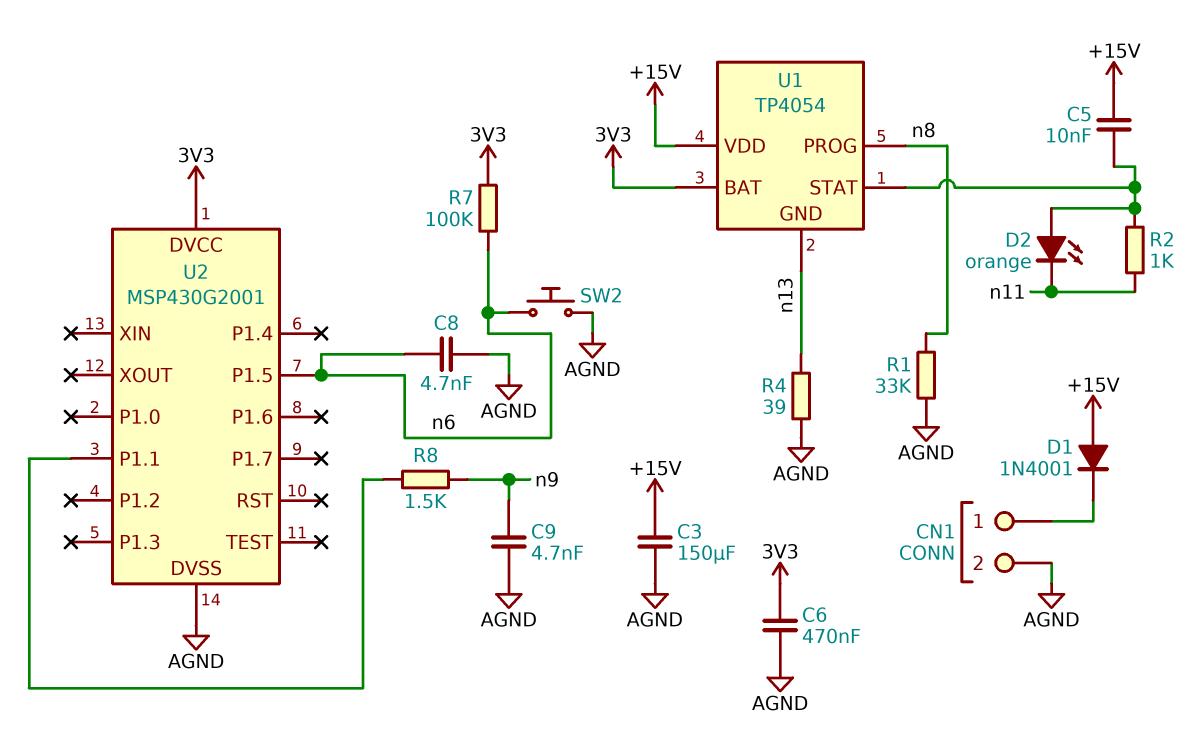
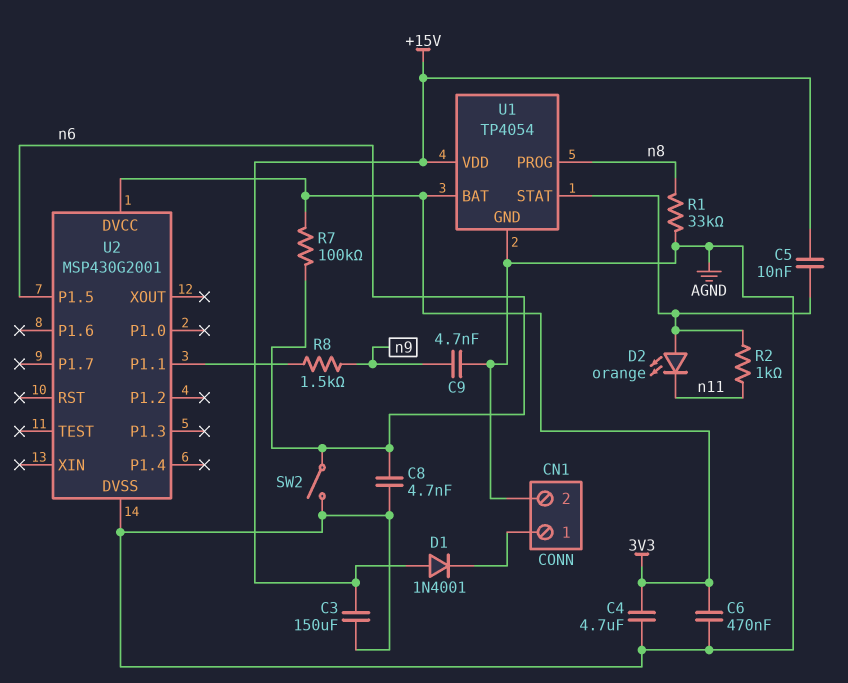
C4: none -> 4.7uF (3V3, AGND)
R4: 39 (AGND, n13) -> none
SW2: button (AGND, n6) -> switch (AGND, n6)
U1 pin GND: n13 -> AGND

